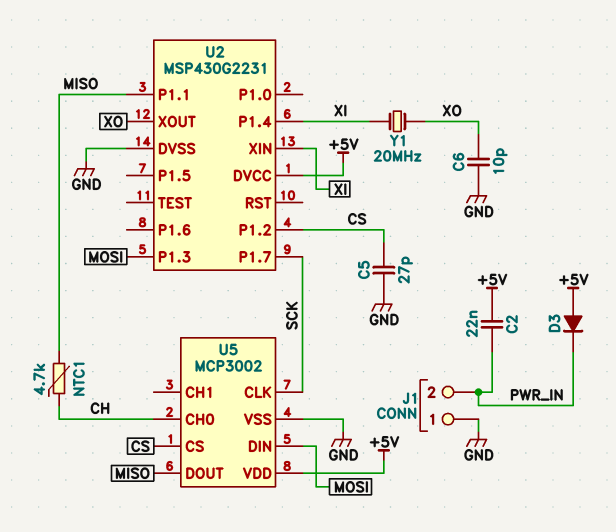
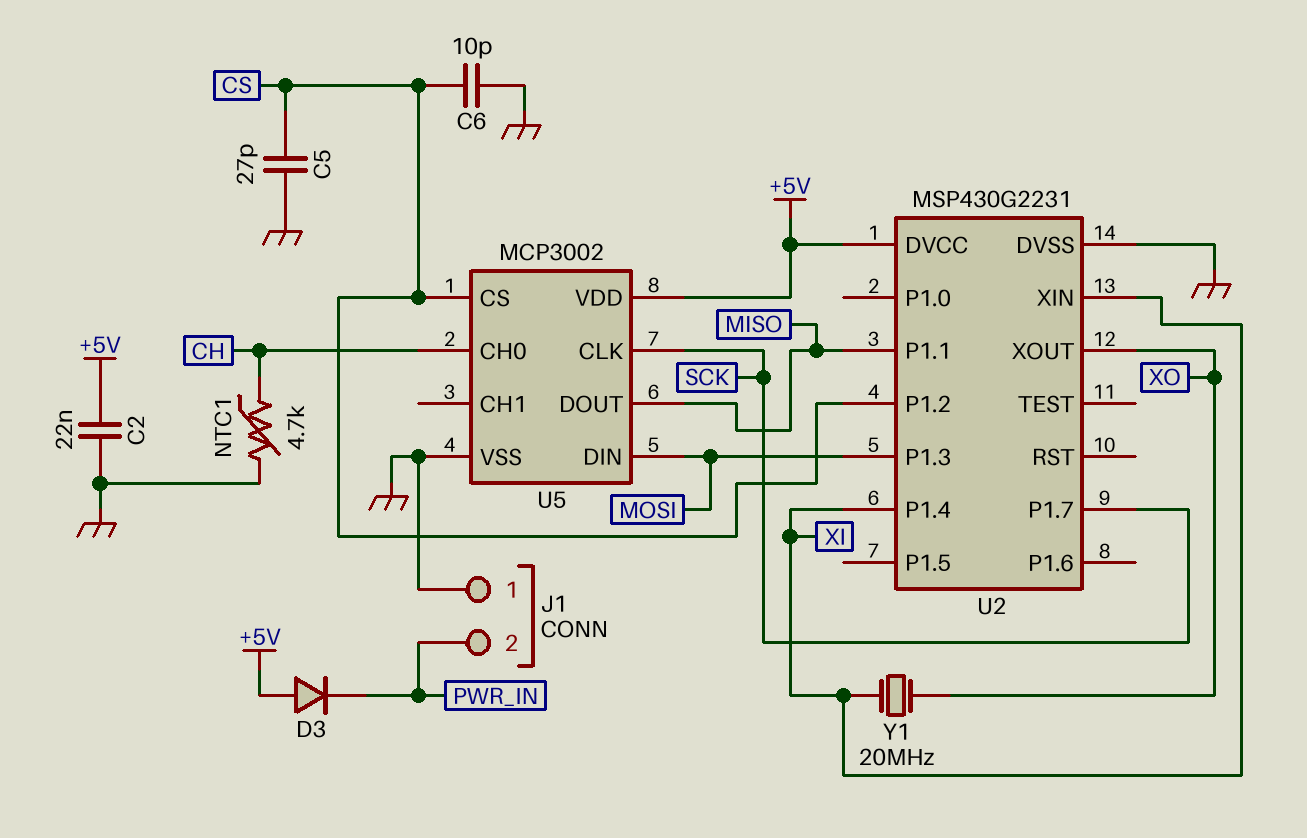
C2: 22nF (+5V, PWR_IN) -> 22nF (+5V, GND)
C6: 10pF (GND, XO) -> 10pF (CS, GND)
NTC1: 4.7k (CH, MISO) -> 4.7k (CH, GND)

